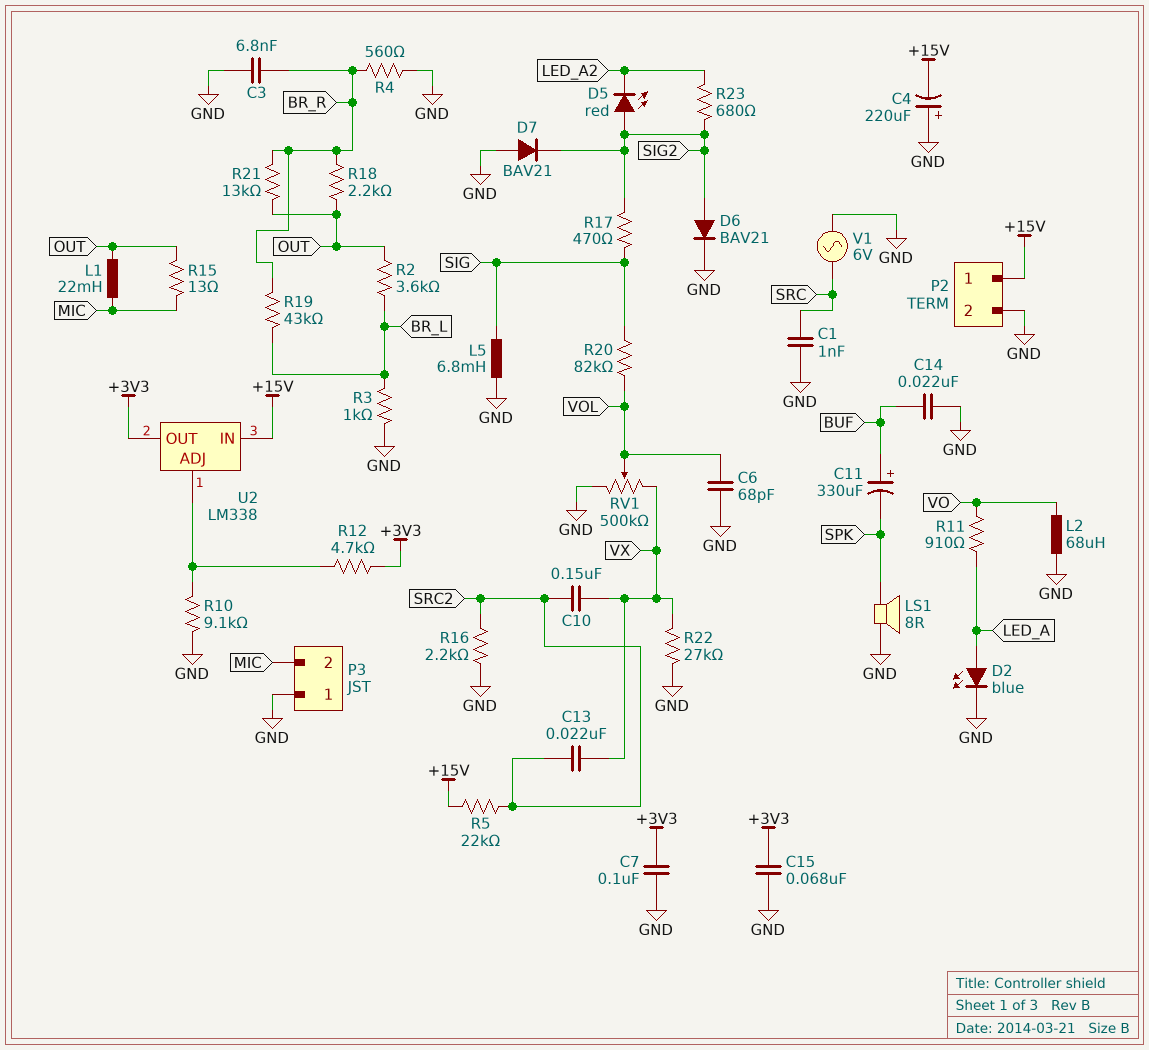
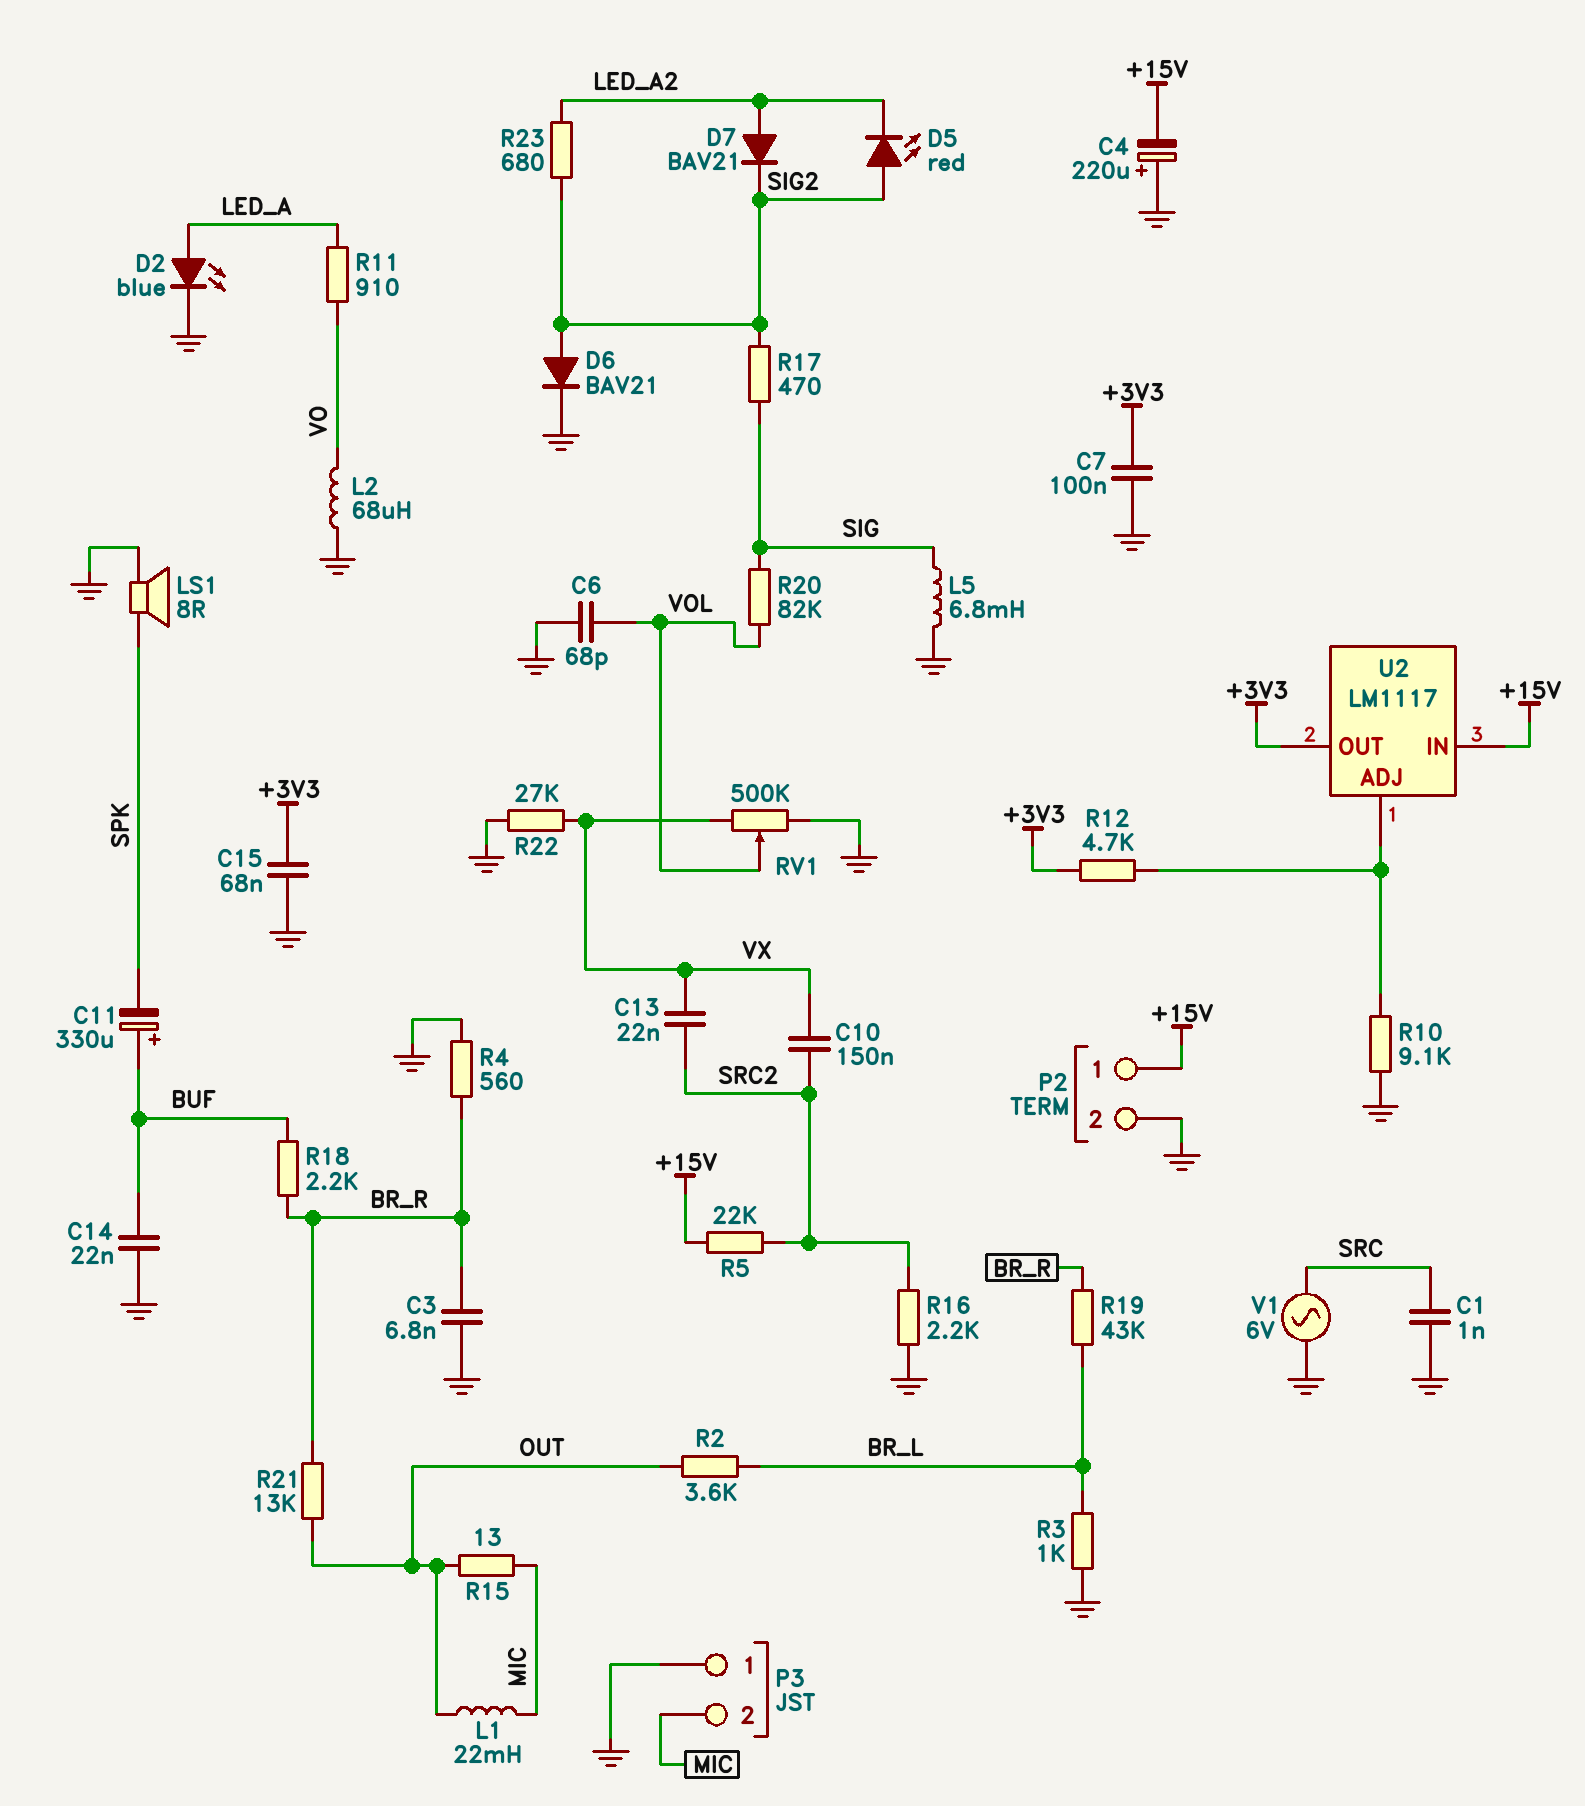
D7: diode BAV21 (A GND, K SIG2) -> diode BAV21 (A LED_A2, K SIG2)
R18: 2.2k (BR_R, OUT) -> 2.2k (BR_R, BUF)
U2: LM338 -> LM1117

